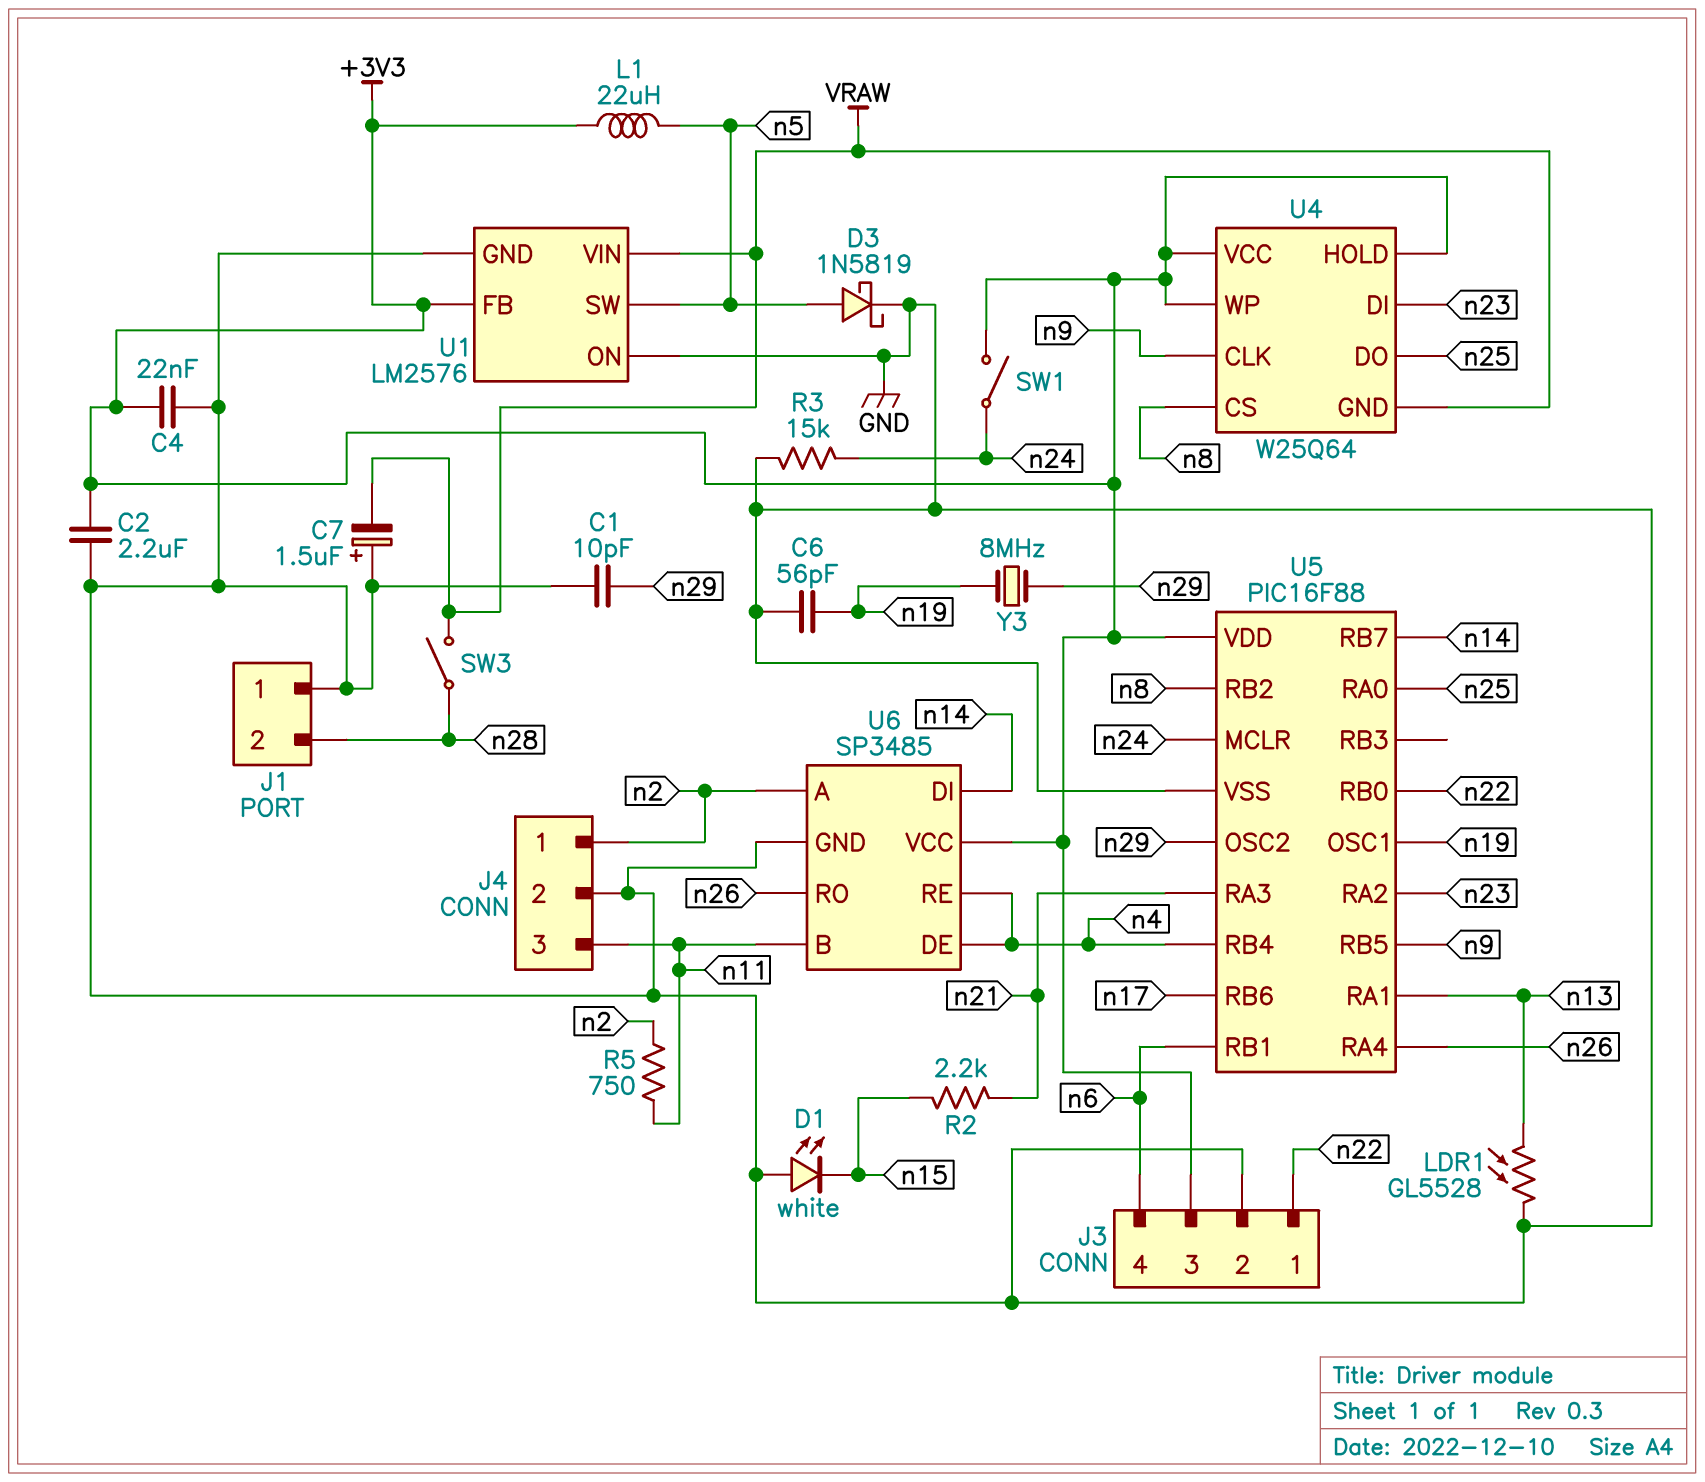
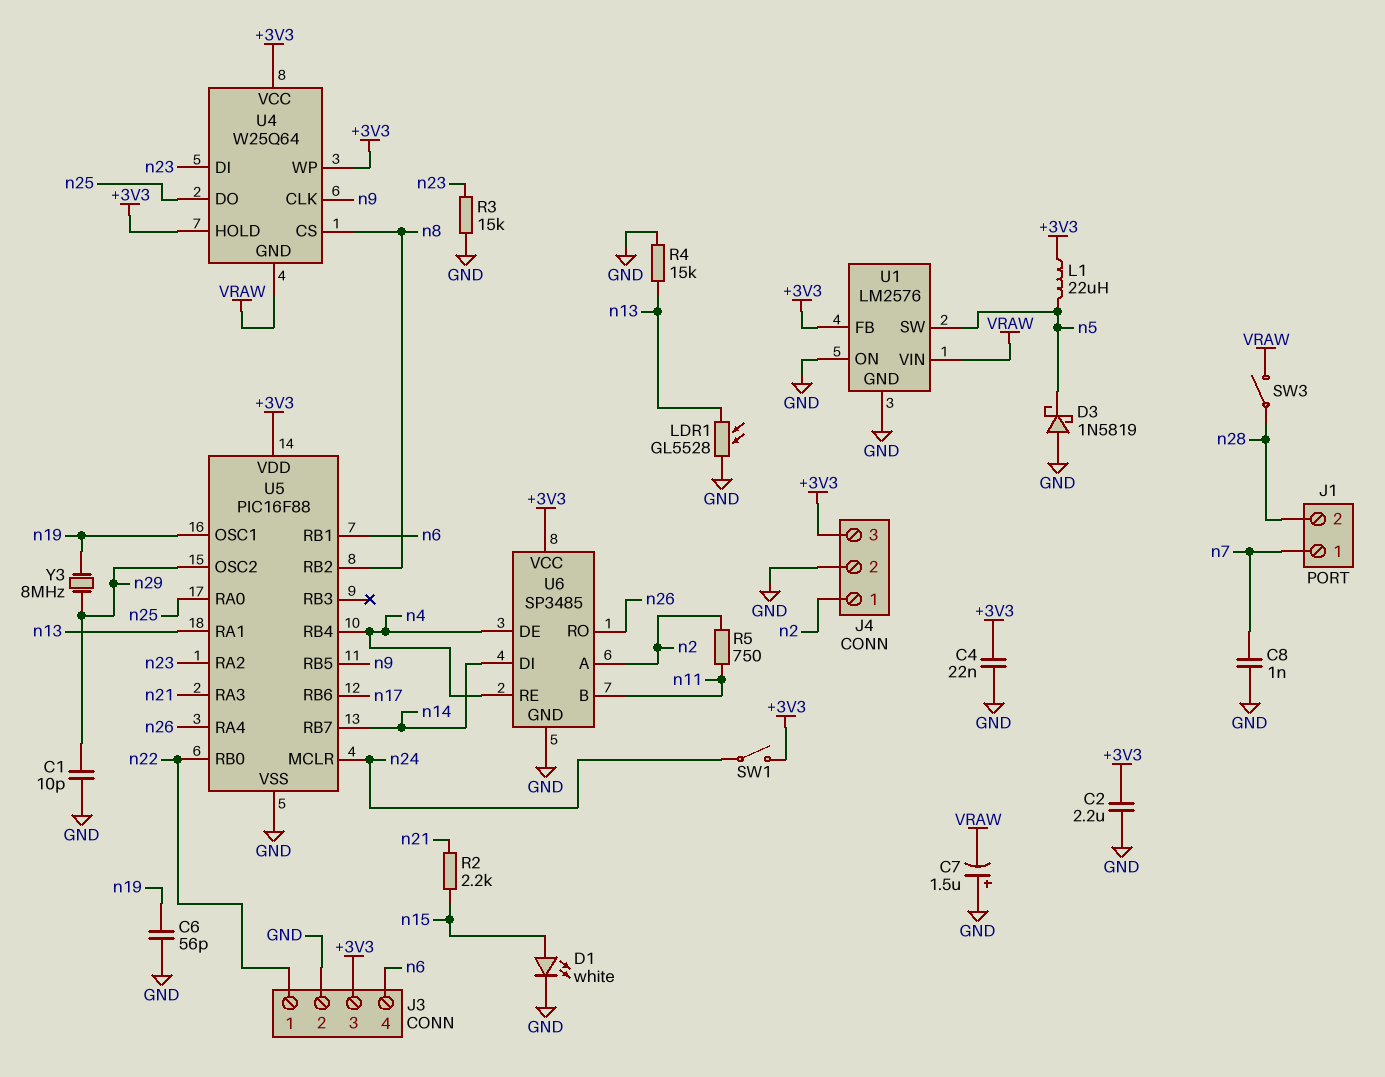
C8: none -> 1nF (GND, n7)
D1: LED white (A GND, K n15) -> LED white (A n15, K GND)
D3: schottky 1N5819 (A n5, K GND) -> schottky 1N5819 (A GND, K n5)
J1 pin 1: GND -> n7
J4 pin 3: n11 -> +3V3
R3: 15k (GND, n24) -> 15k (GND, n23)
R4: none -> 15k (GND, n13)

